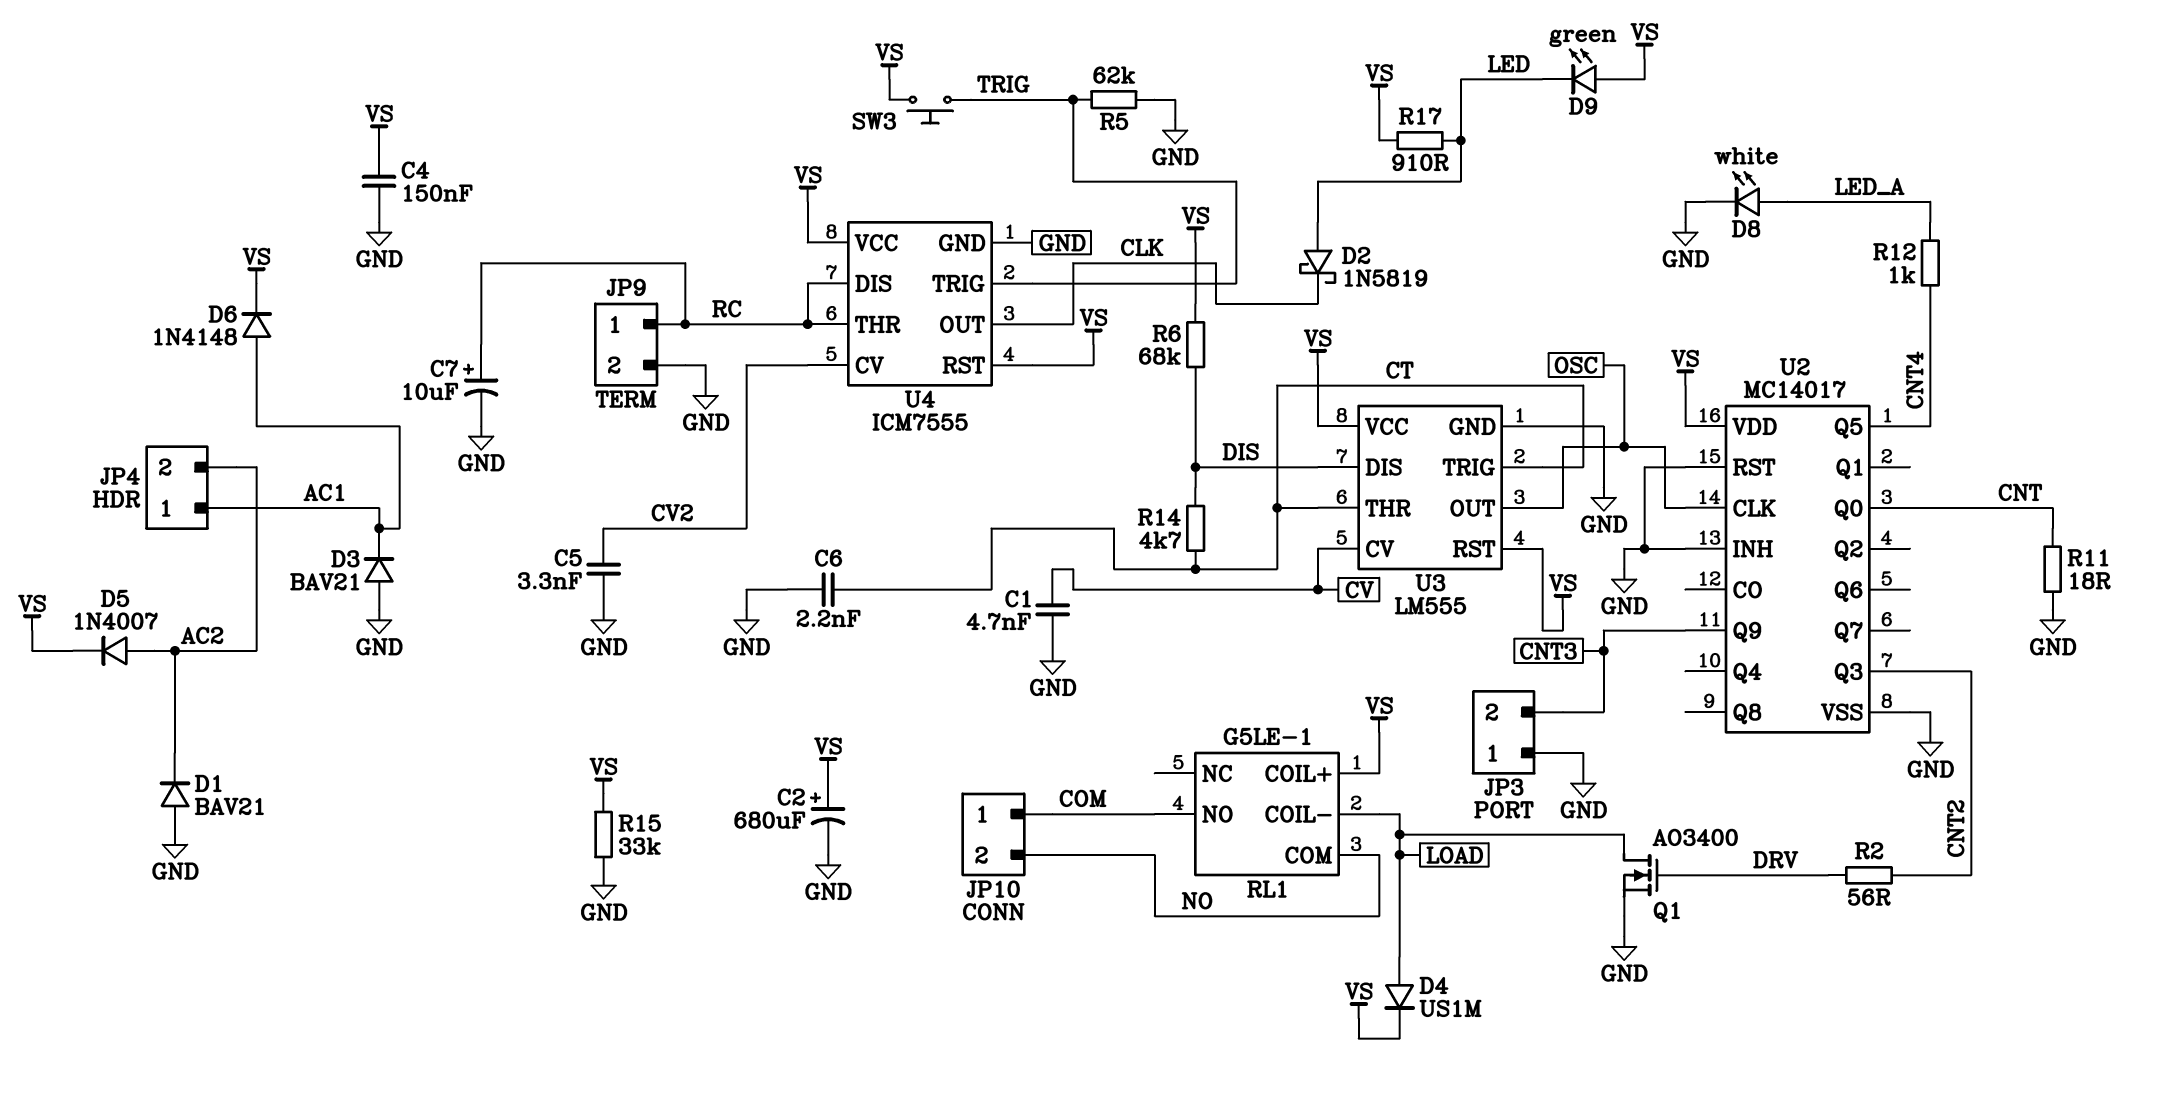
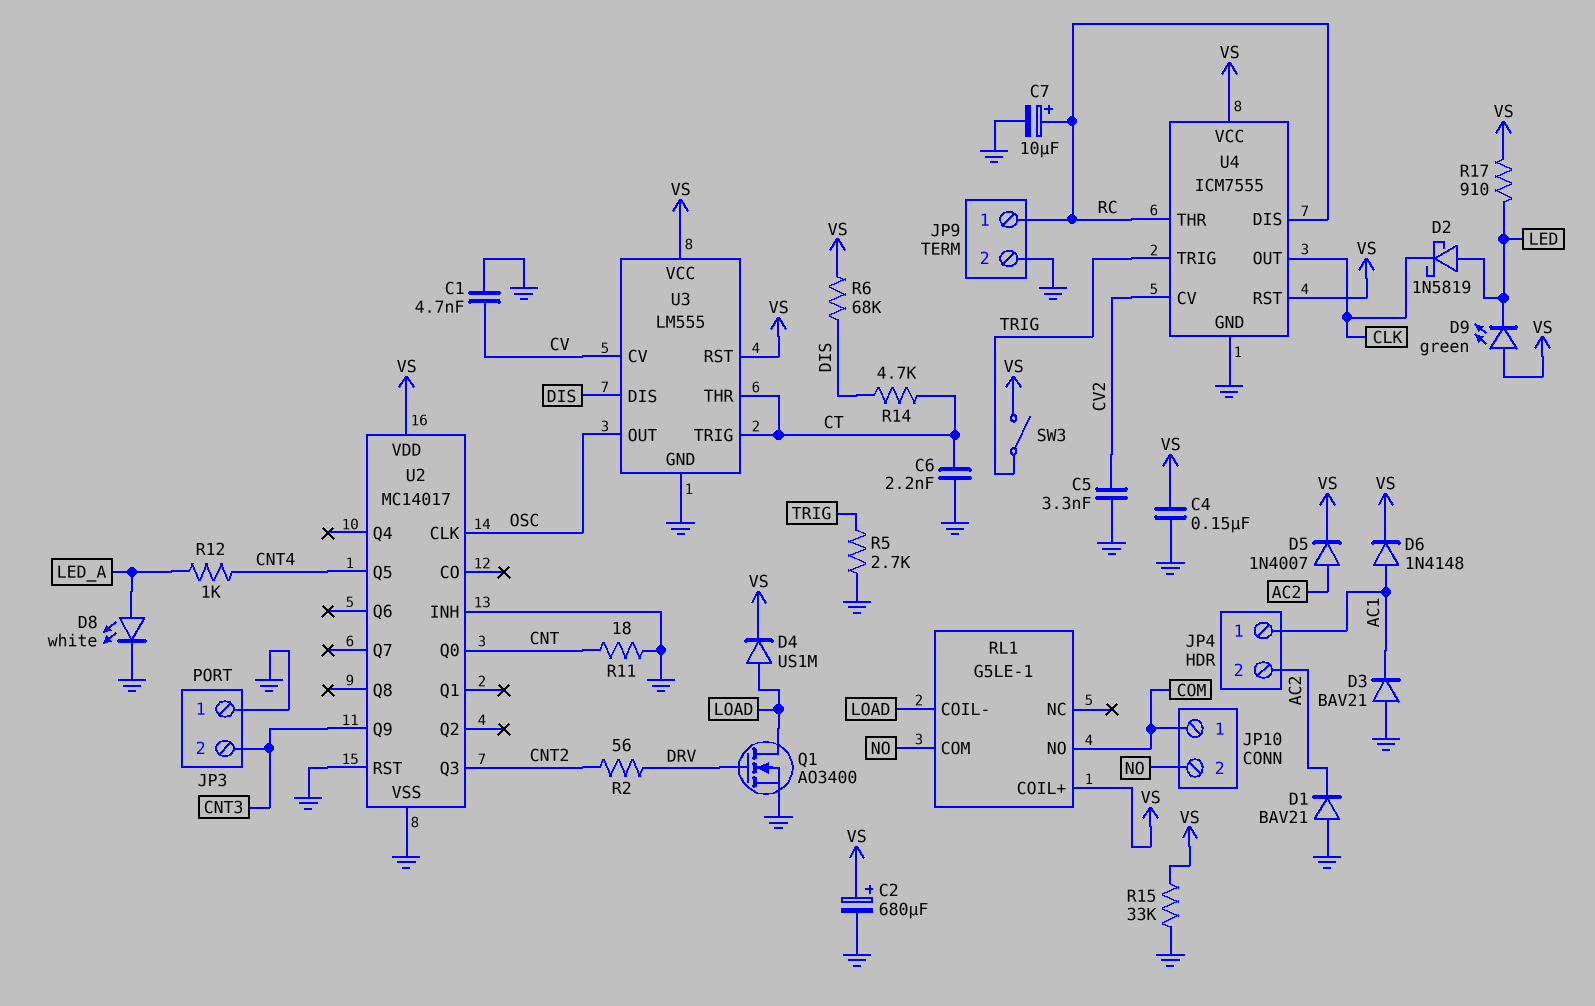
R5: 62k (GND, TRIG) -> 2.7k (GND, TRIG)
SW3: button (TRIG, VS) -> switch (TRIG, VS)

